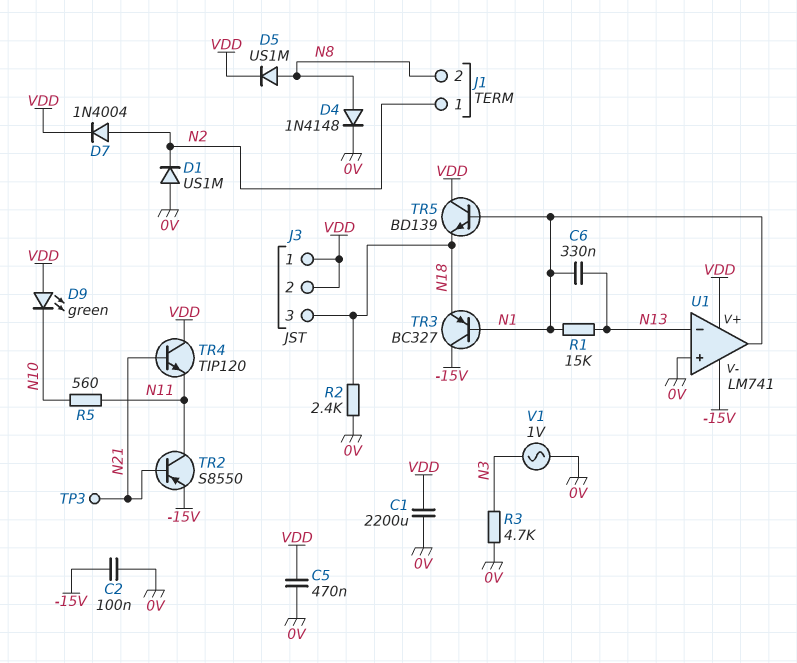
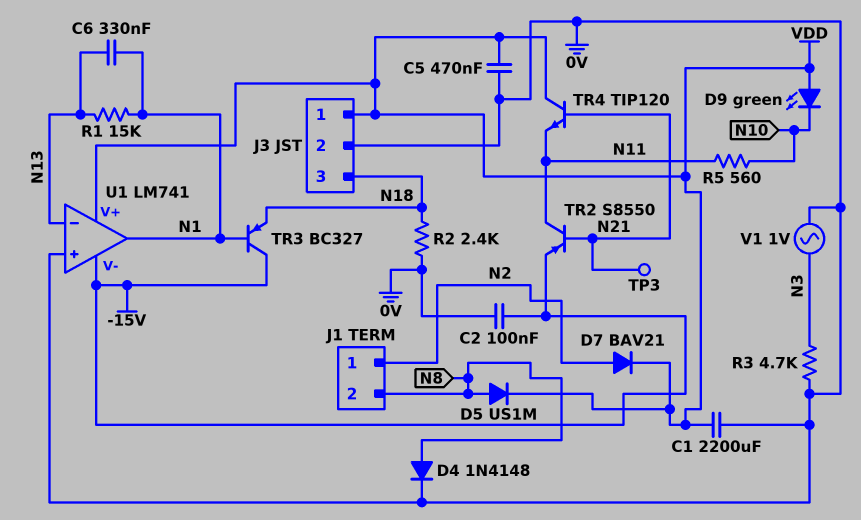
D1: diode US1M (A 0V, K N2) -> none
D7: diode 1N4004 (A N2, K VDD) -> diode BAV21 (A N2, K VDD)
J3 pin 2: VDD -> 0V
TR5: NPN BD139 (B N1, C VDD, E N18) -> none

